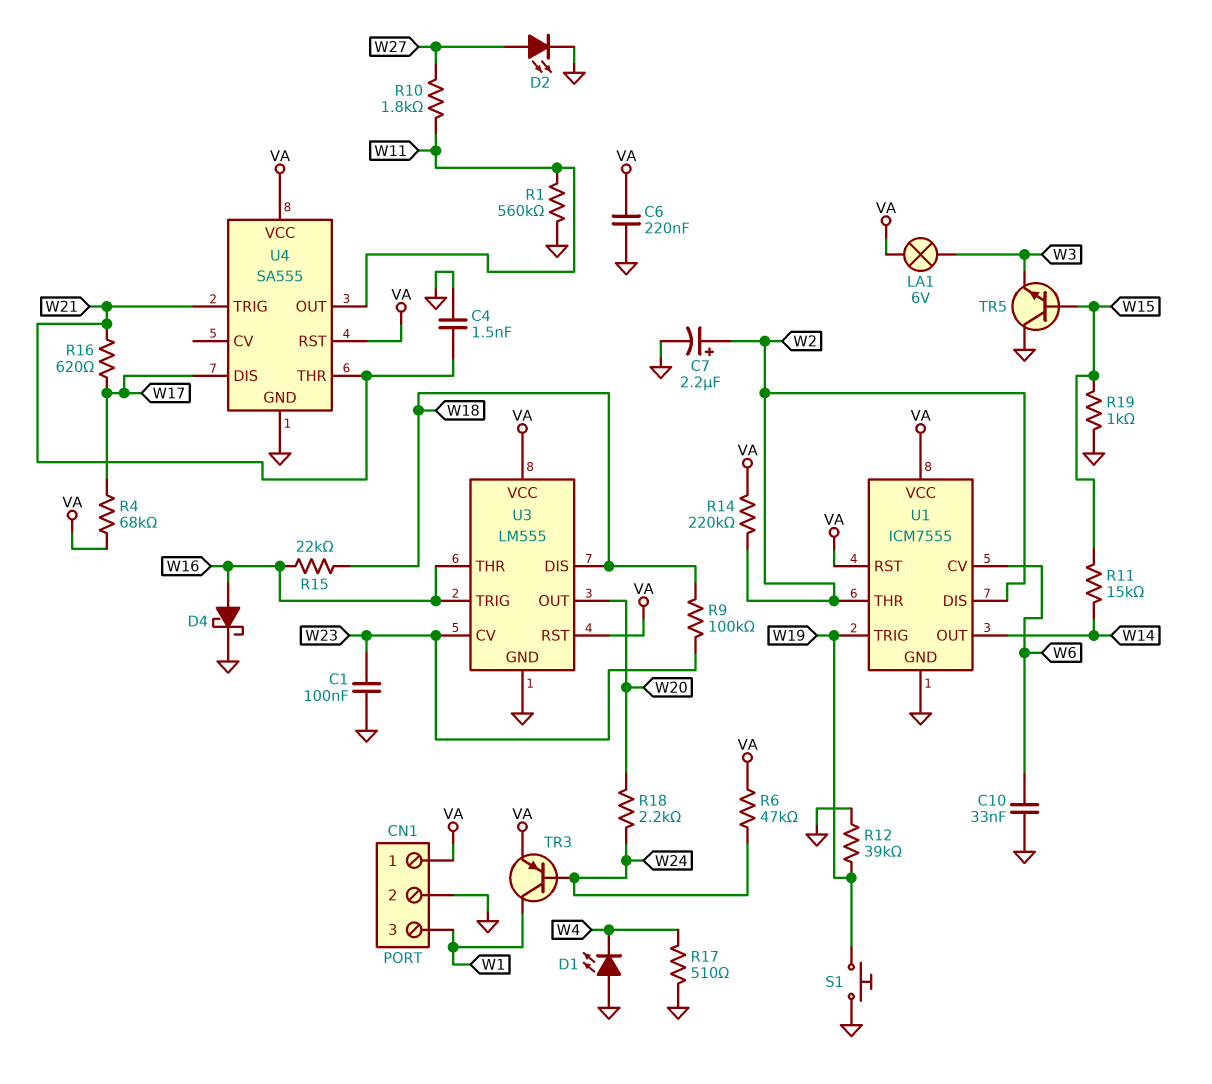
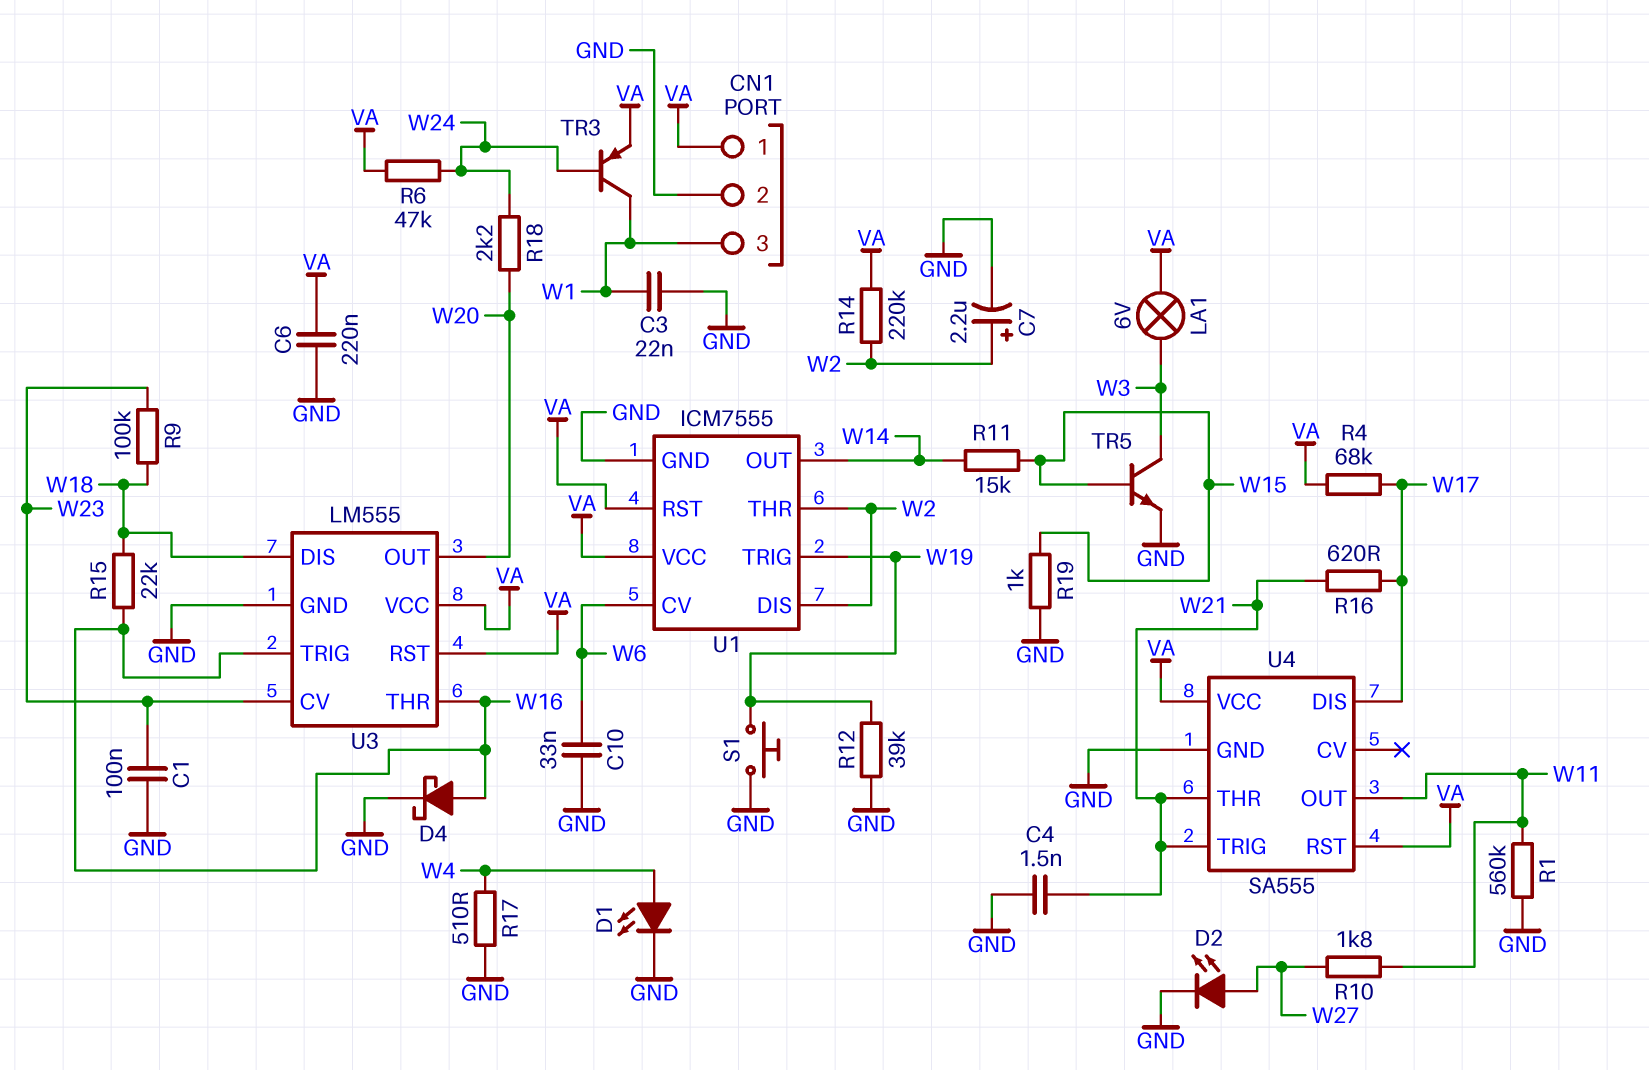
C3: none -> 22nF (GND, W1)
D1: LED (A GND, K W4) -> LED (A W4, K GND)
TR5: NPN (B W15, C GND, E W3) -> NPN (B W15, C W3, E GND)

